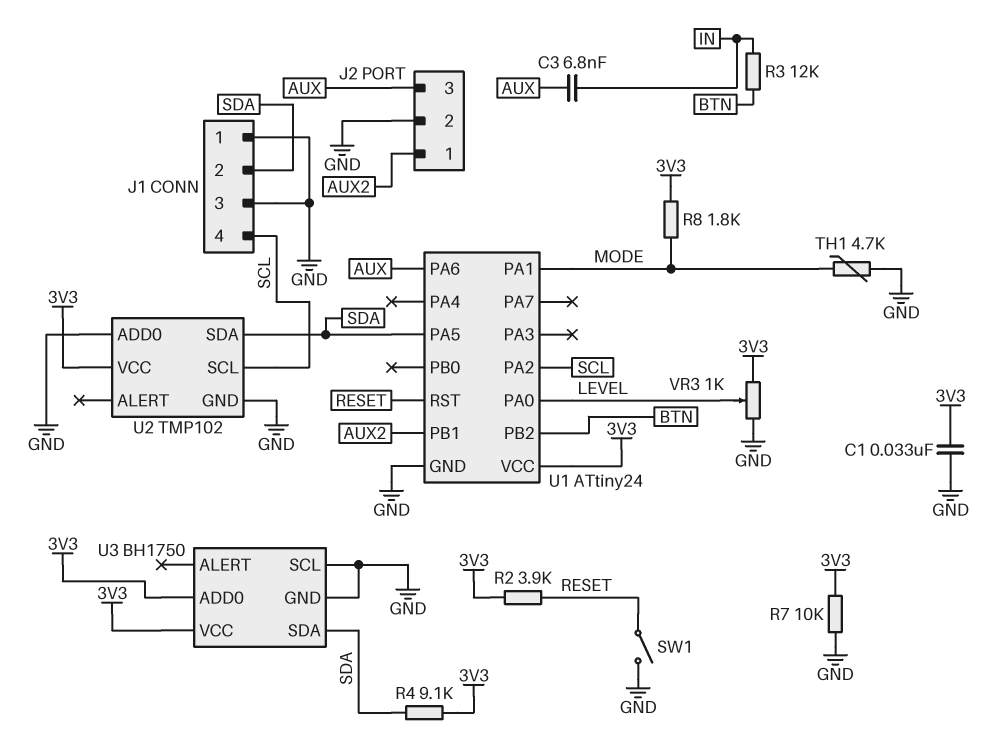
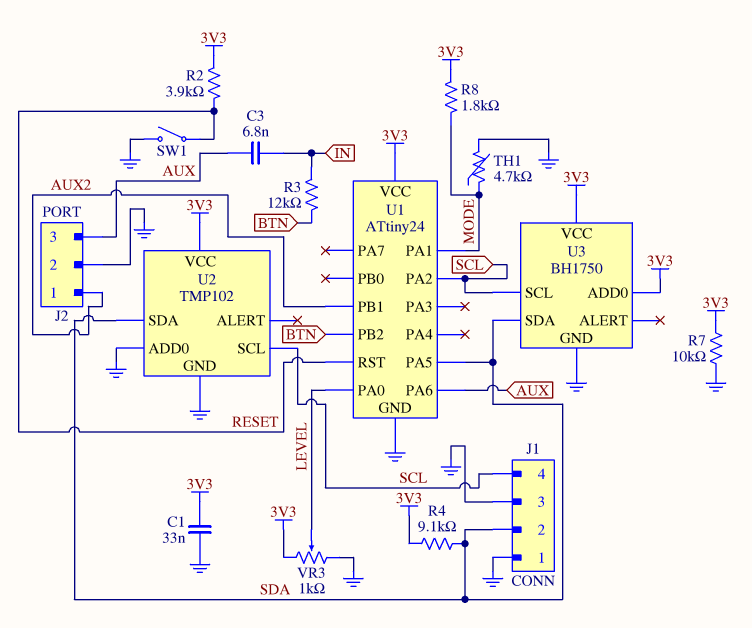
U3 pin SCL: GND -> SCL

